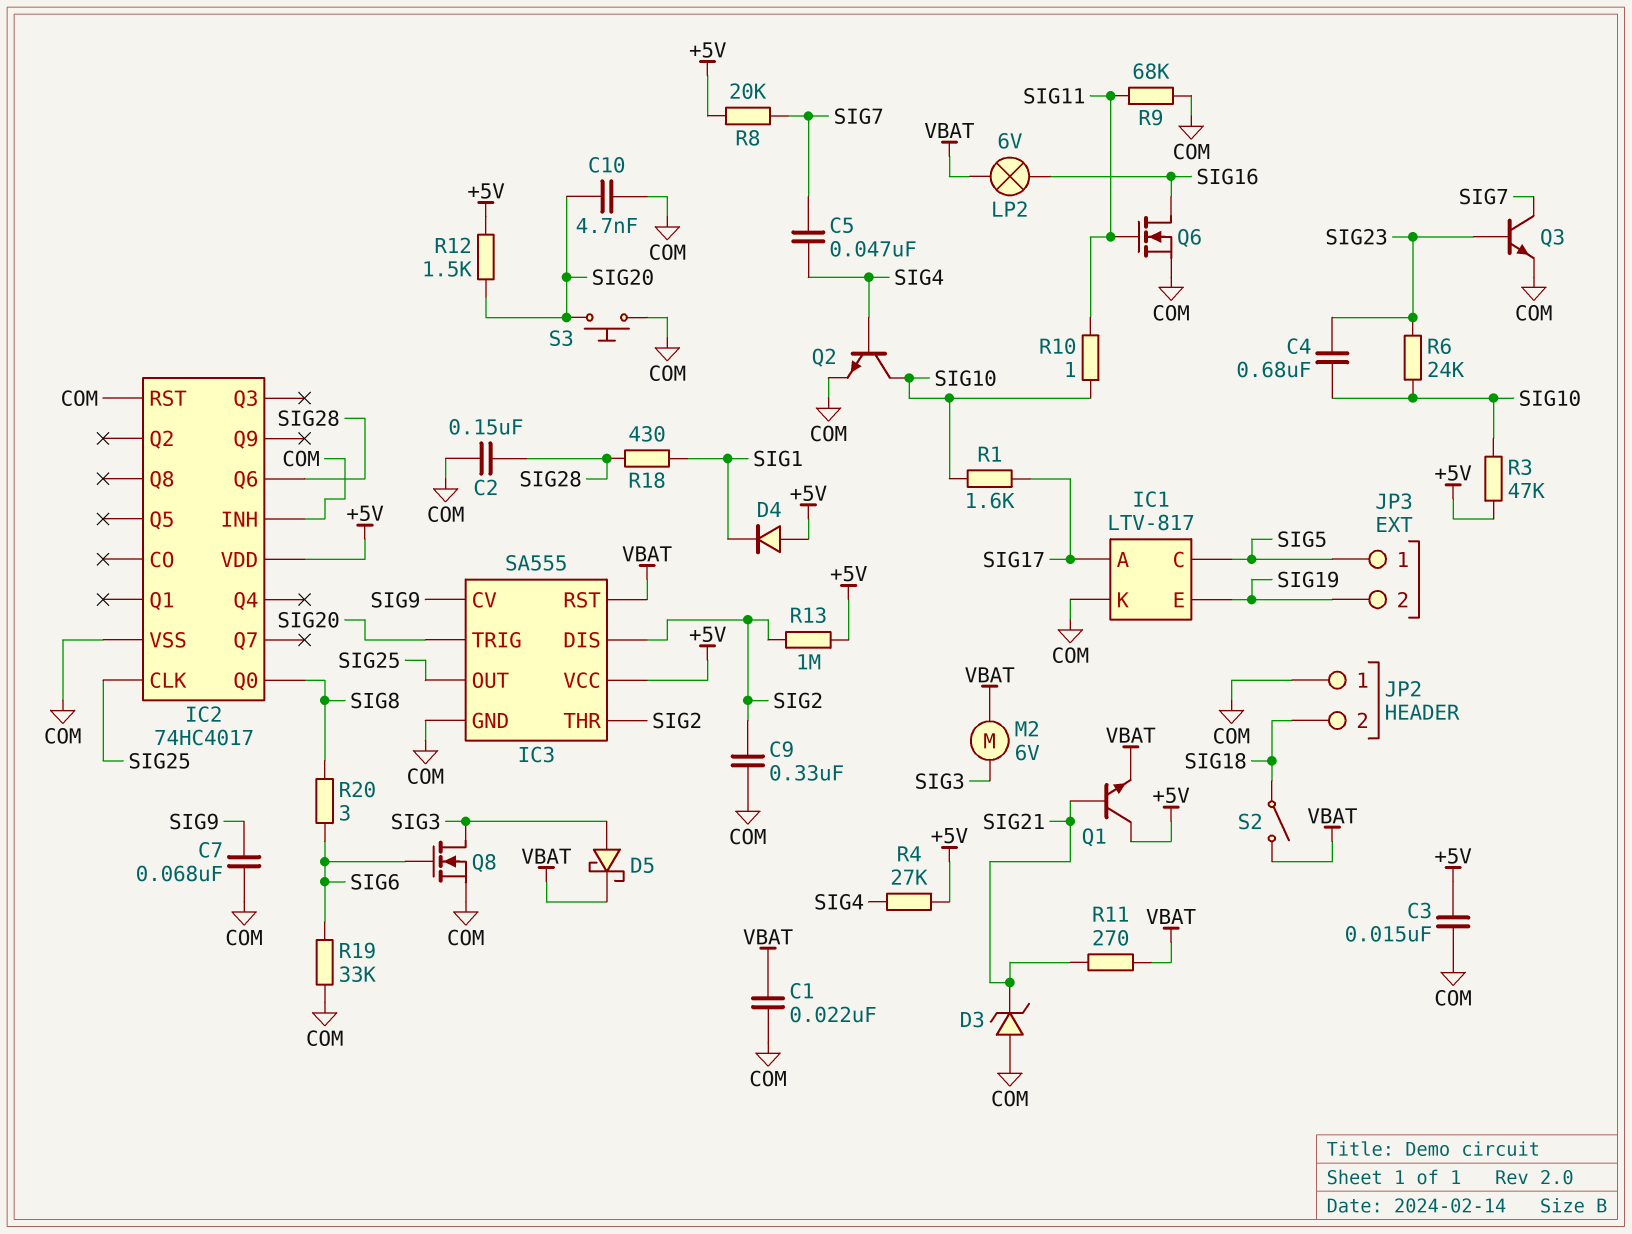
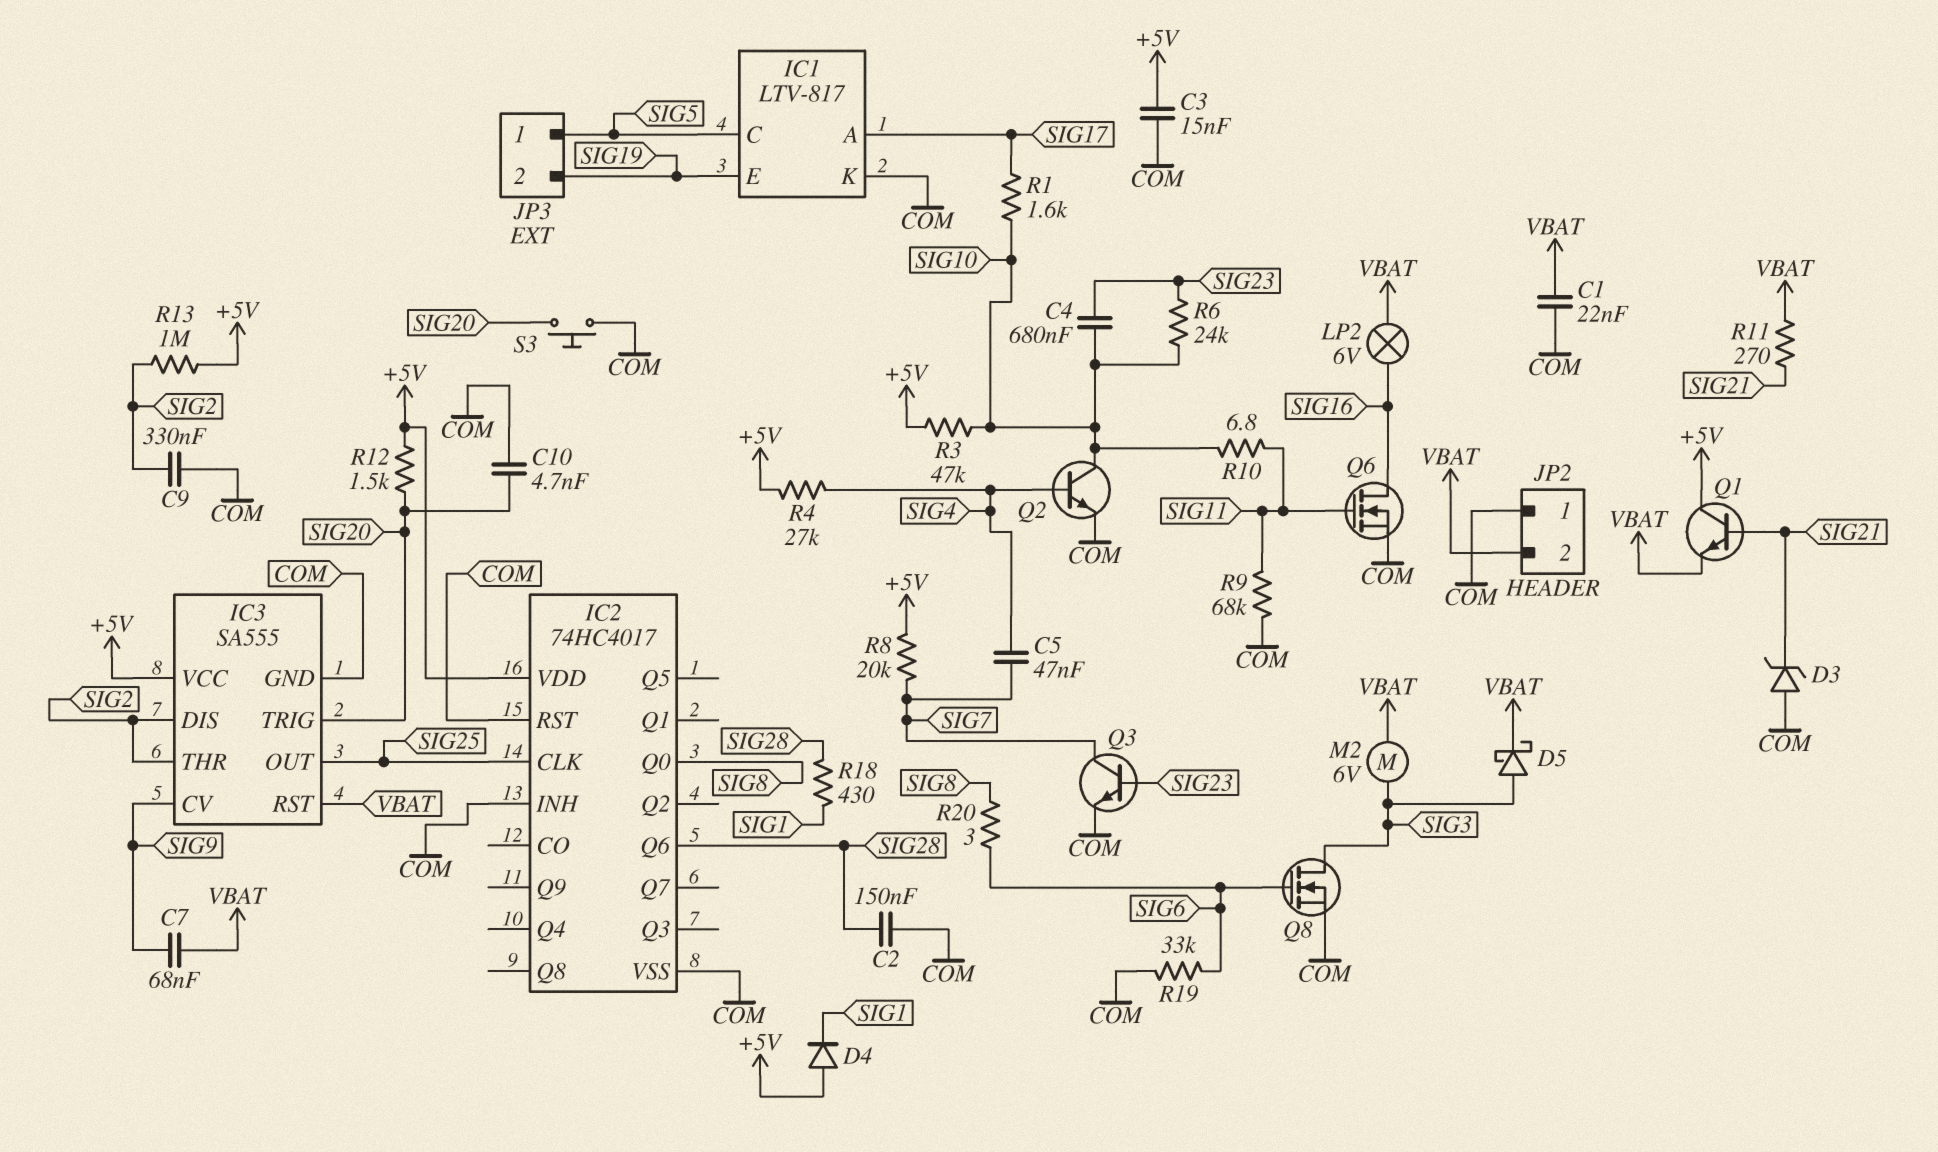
C7: 68nF (COM, SIG9) -> 68nF (SIG9, VBAT)
JP2 pin 2: SIG18 -> VBAT
R10: 1 (SIG10, SIG11) -> 6.8 (SIG10, SIG11)
S2: switch (SIG18, VBAT) -> none

